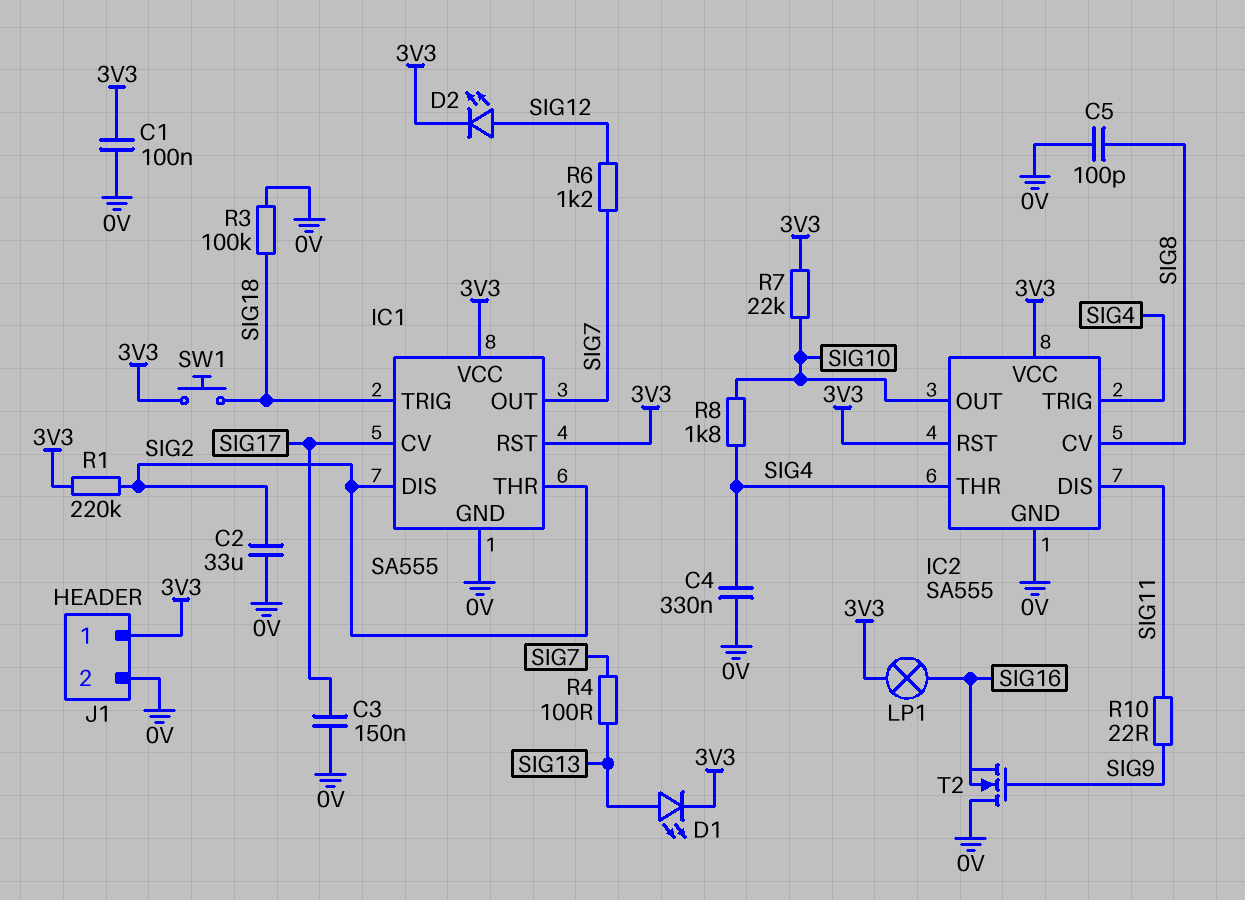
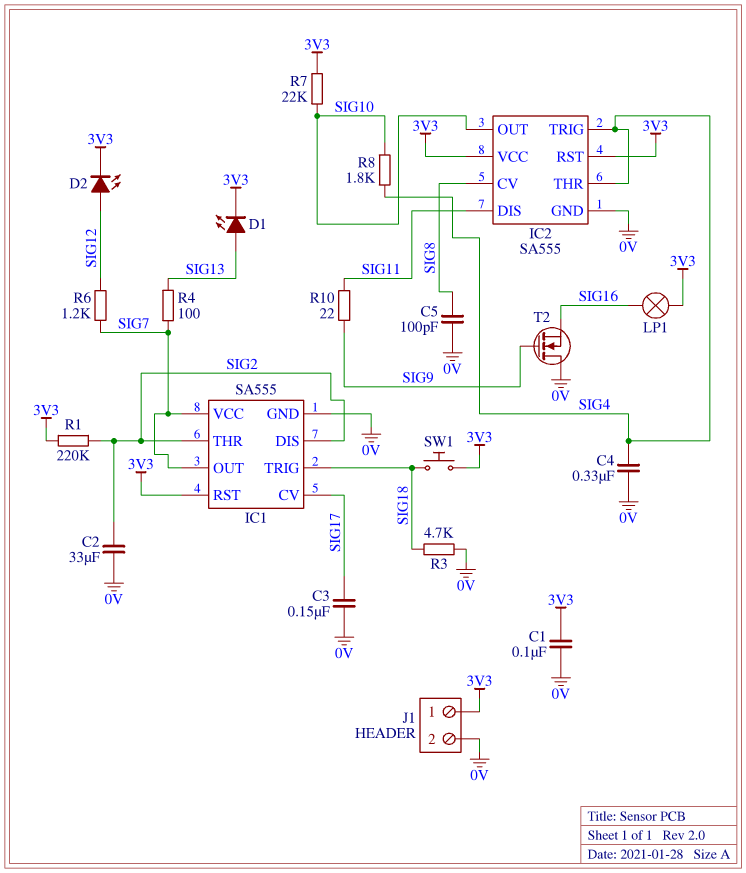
IC1 pin VCC: 3V3 -> SIG7
R3: 100k (0V, SIG18) -> 4.7k (0V, SIG18)

